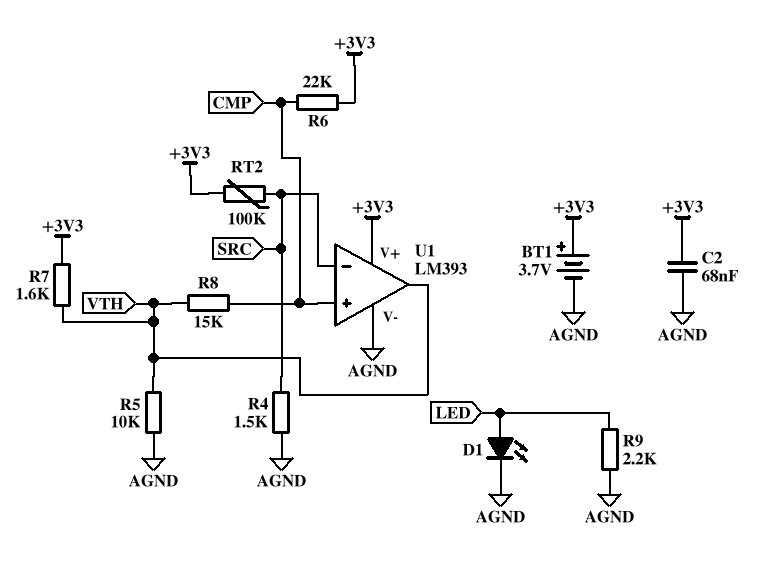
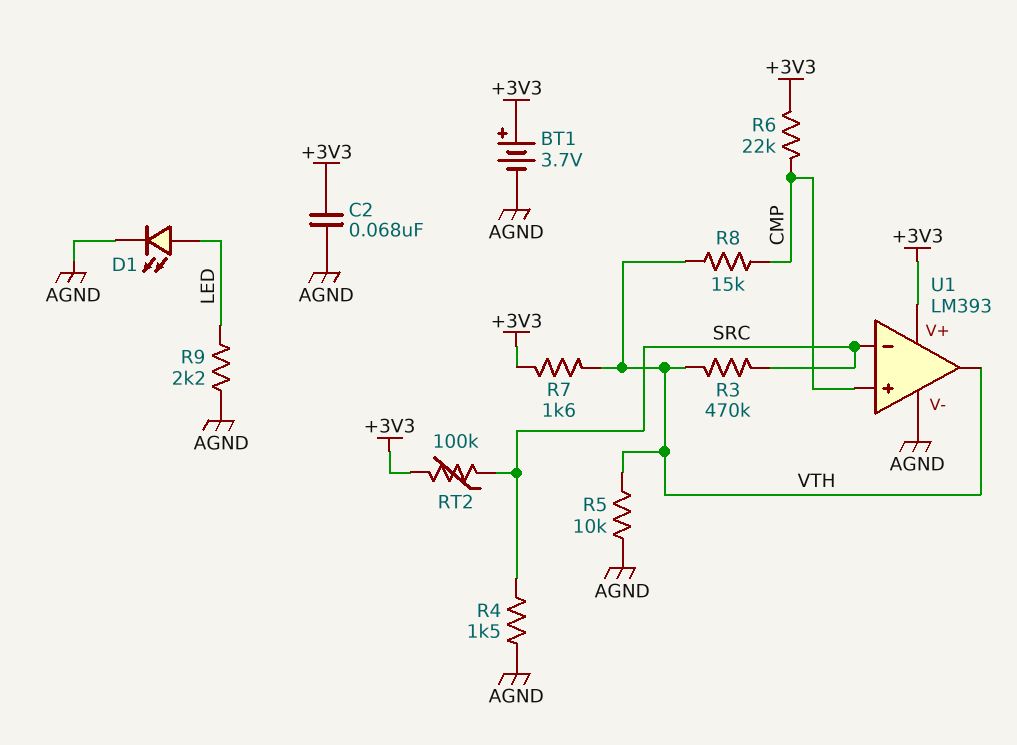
R3: none -> 470k (SRC, VTH)

